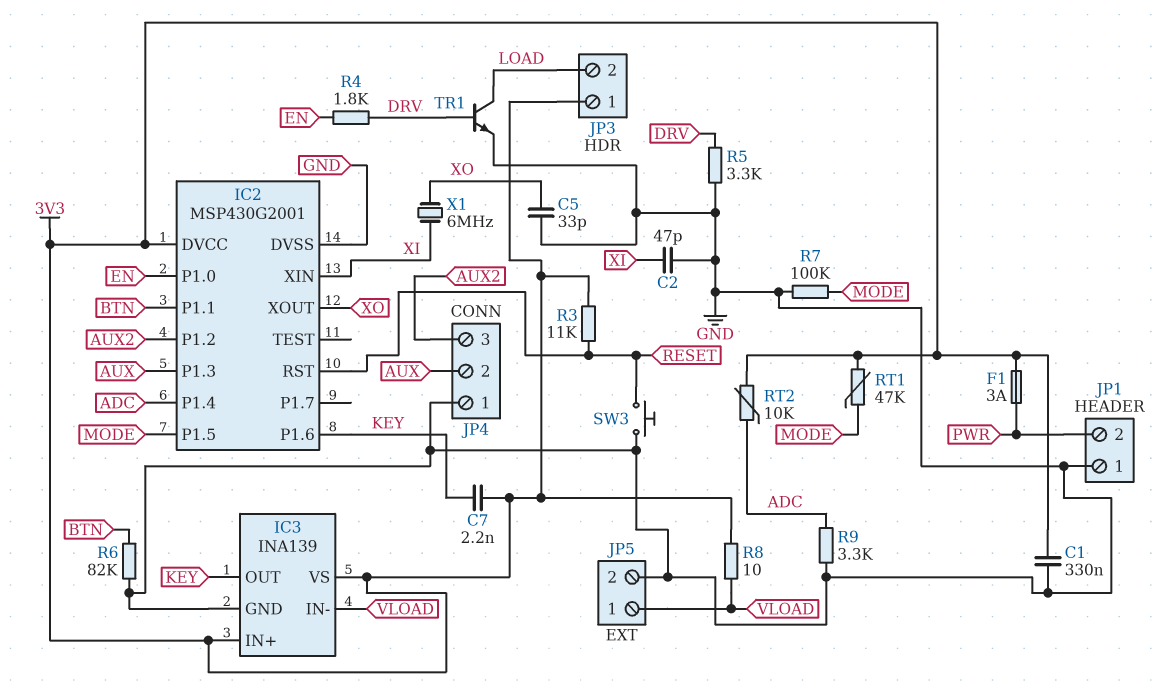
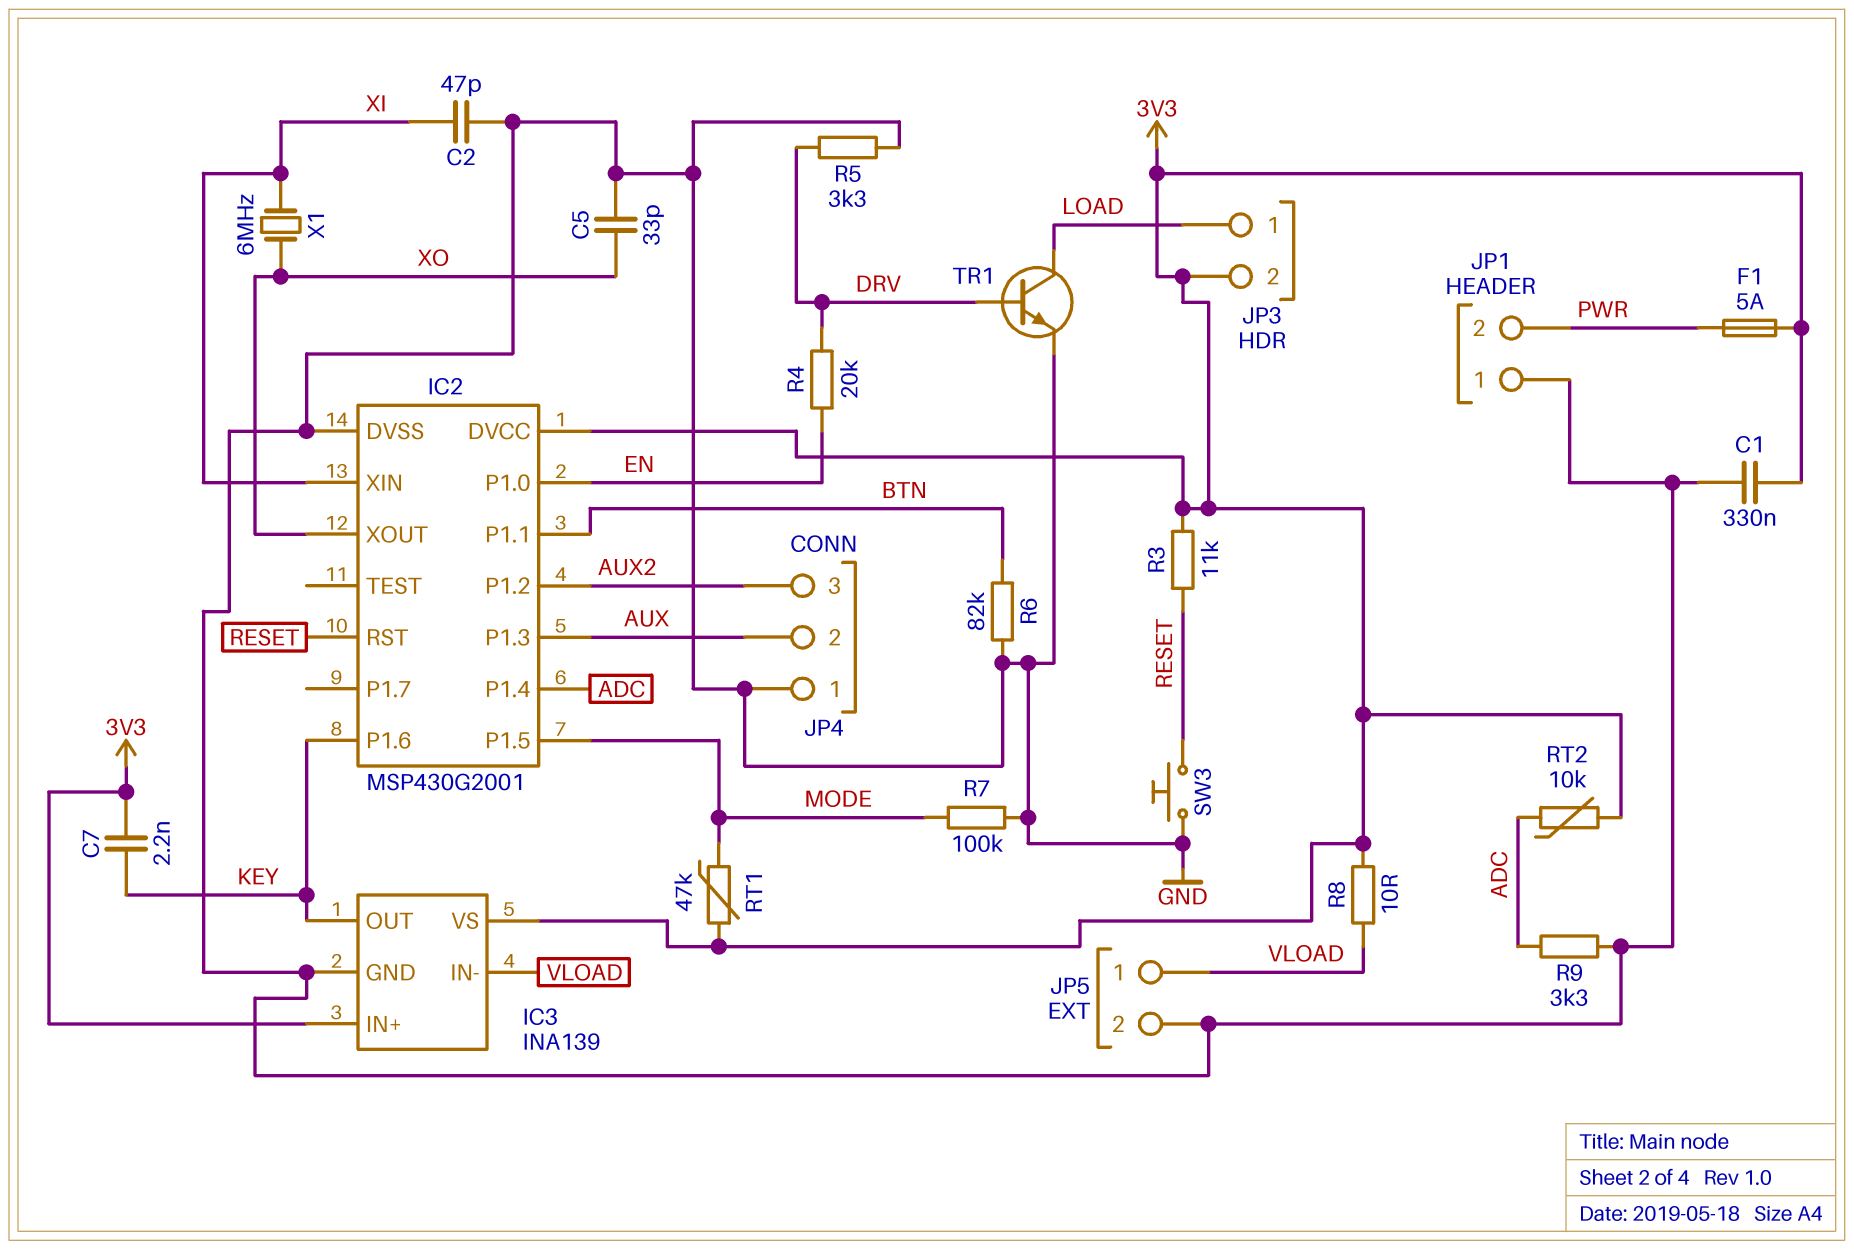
F1: 3A (3V3, PWR) -> 5A (3V3, PWR)
JP3 pin 1: 3V3 -> LOAD
JP3 pin 2: LOAD -> 3V3
R4: 1.8k (DRV, EN) -> 20k (DRV, EN)

